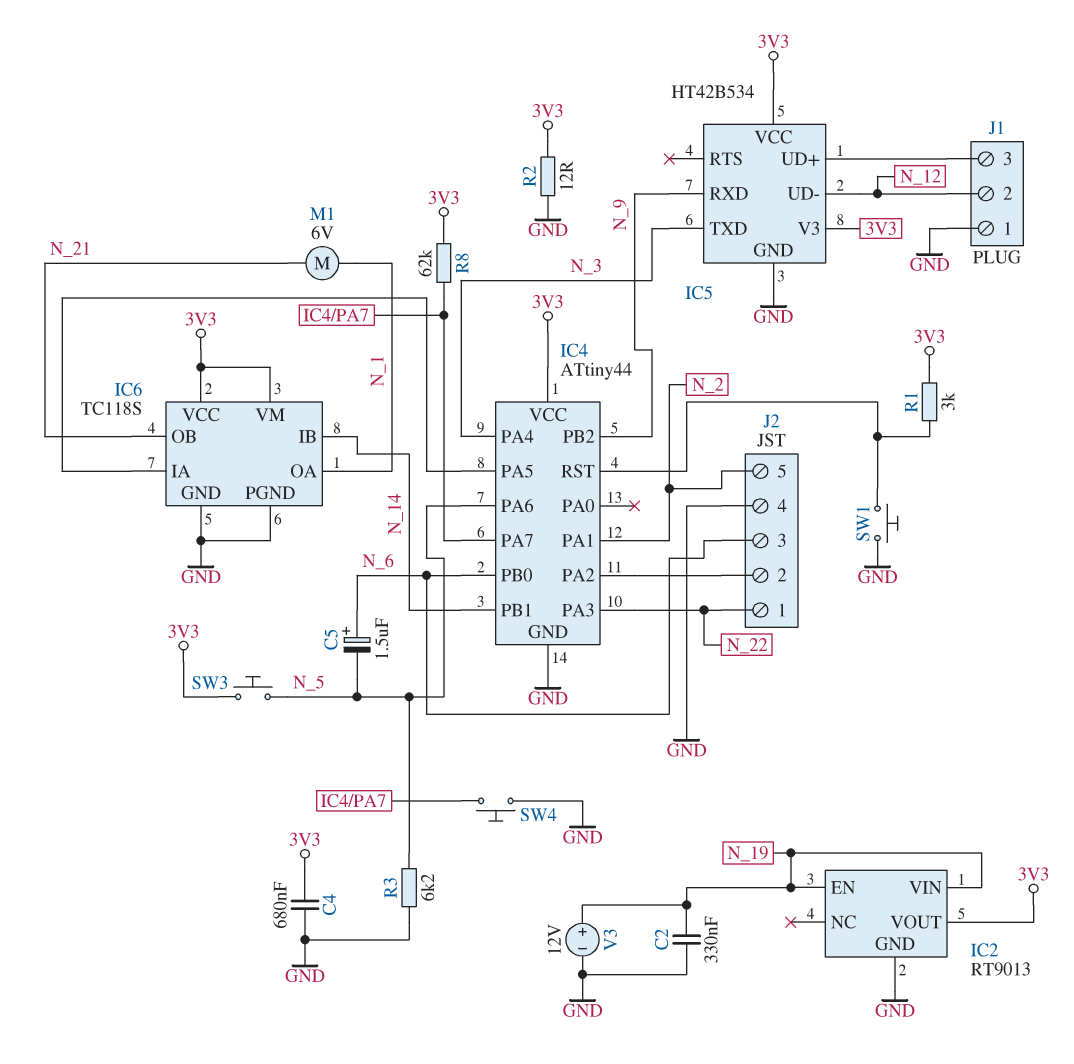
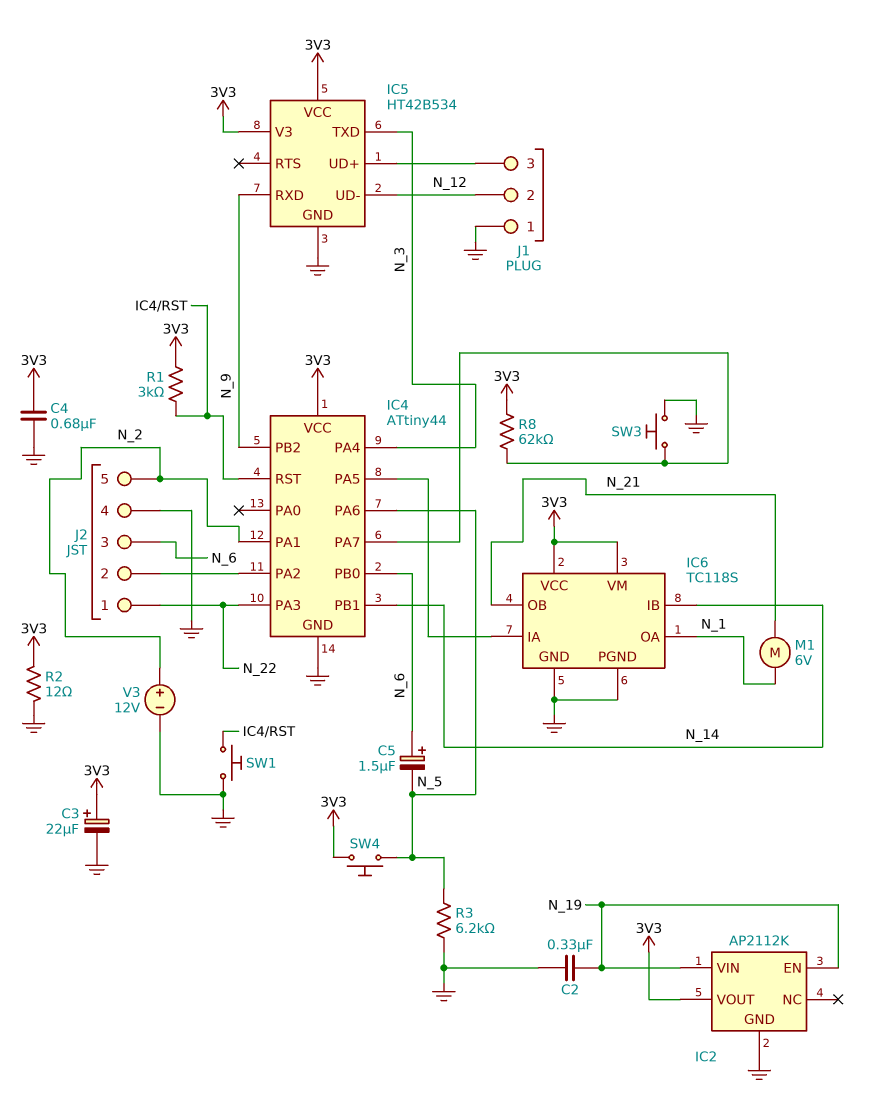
C3: none -> 22uF (plus 3V3, minus GND)
IC2: RT9013 -> AP2112K
SW3: button (3V3, N_5) -> button (GND, IC4/PA7)
SW4: button (GND, IC4/PA7) -> button (3V3, N_5)
V3: 12V (plus N_19, minus GND) -> 12V (plus N_2, minus GND)

